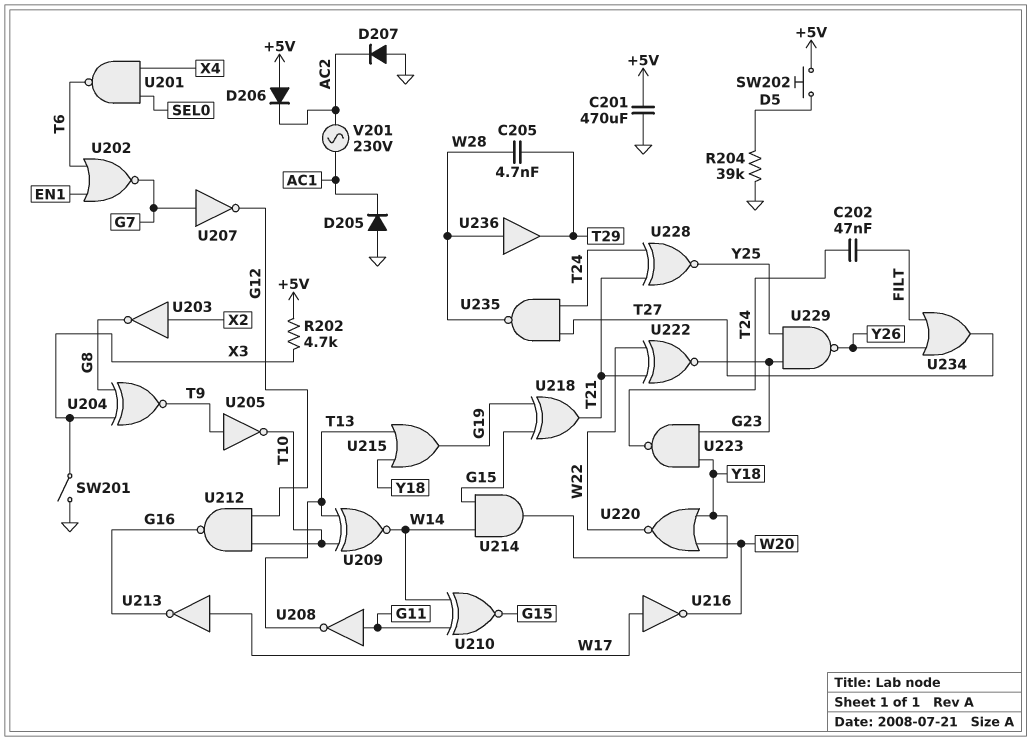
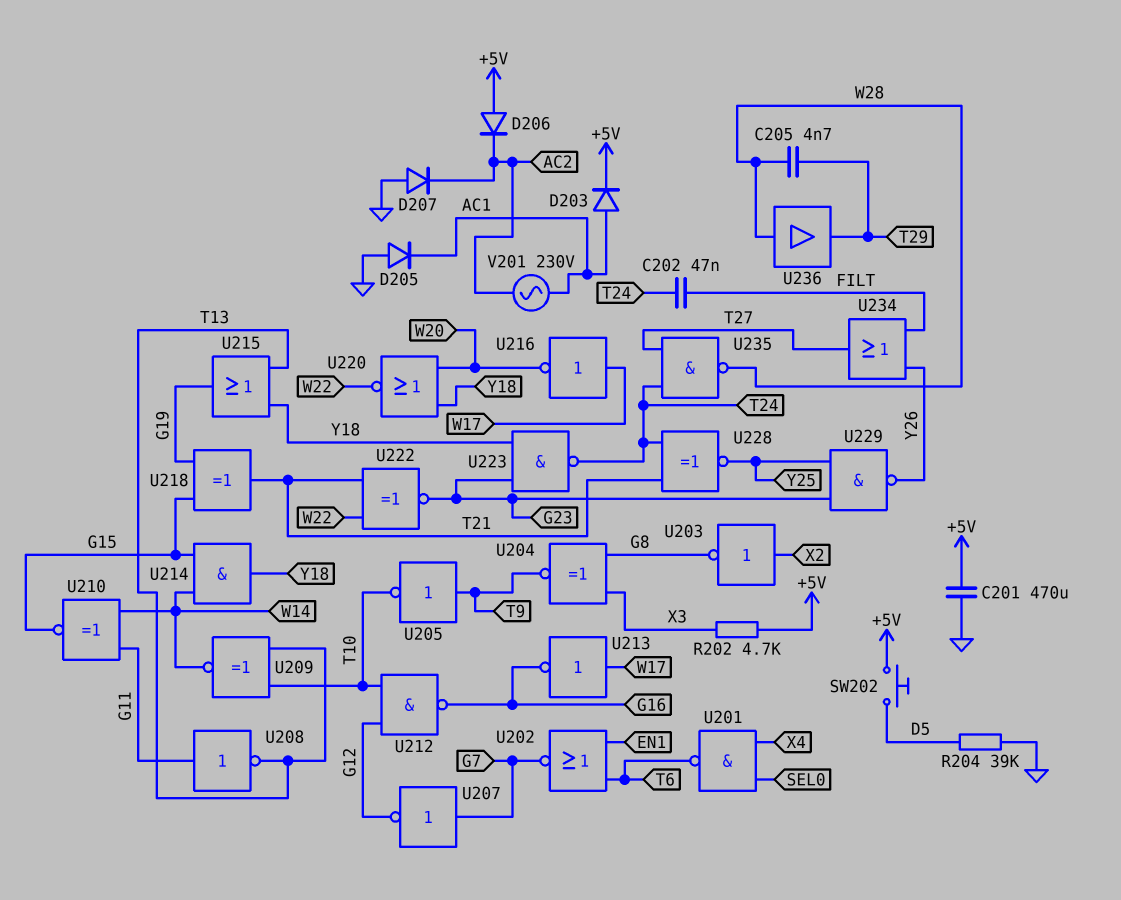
D203: none -> diode (A AC1, K +5V)
SW201: switch (GND, X3) -> none

